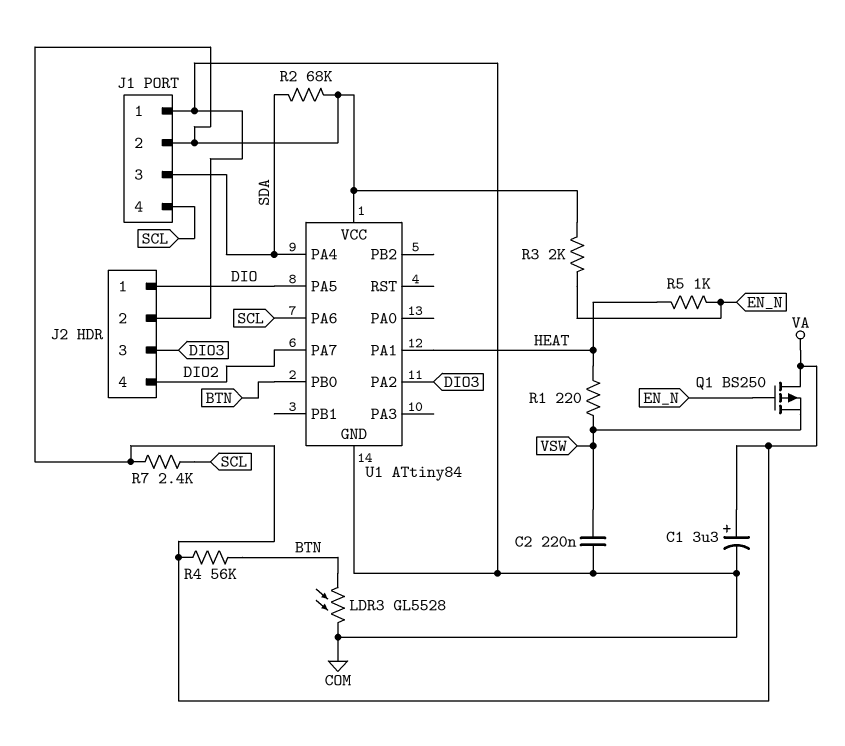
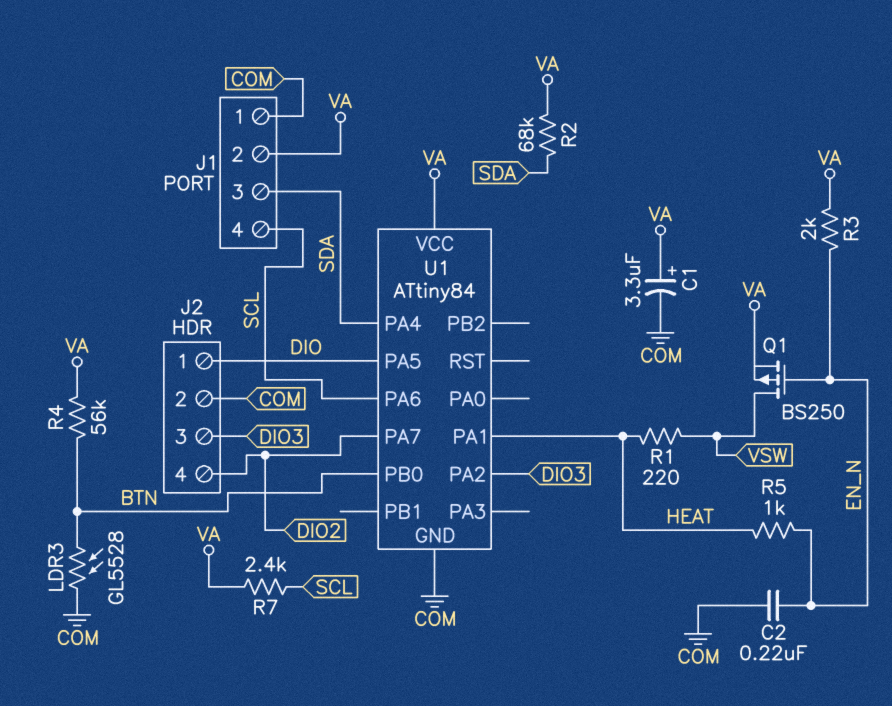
C2: 220nF (COM, VSW) -> 220nF (COM, EN_N)
Q1: PMOS BS250 (G EN_N, D VA, S VSW) -> PMOS BS250 (G EN_N, D VSW, S VA)

